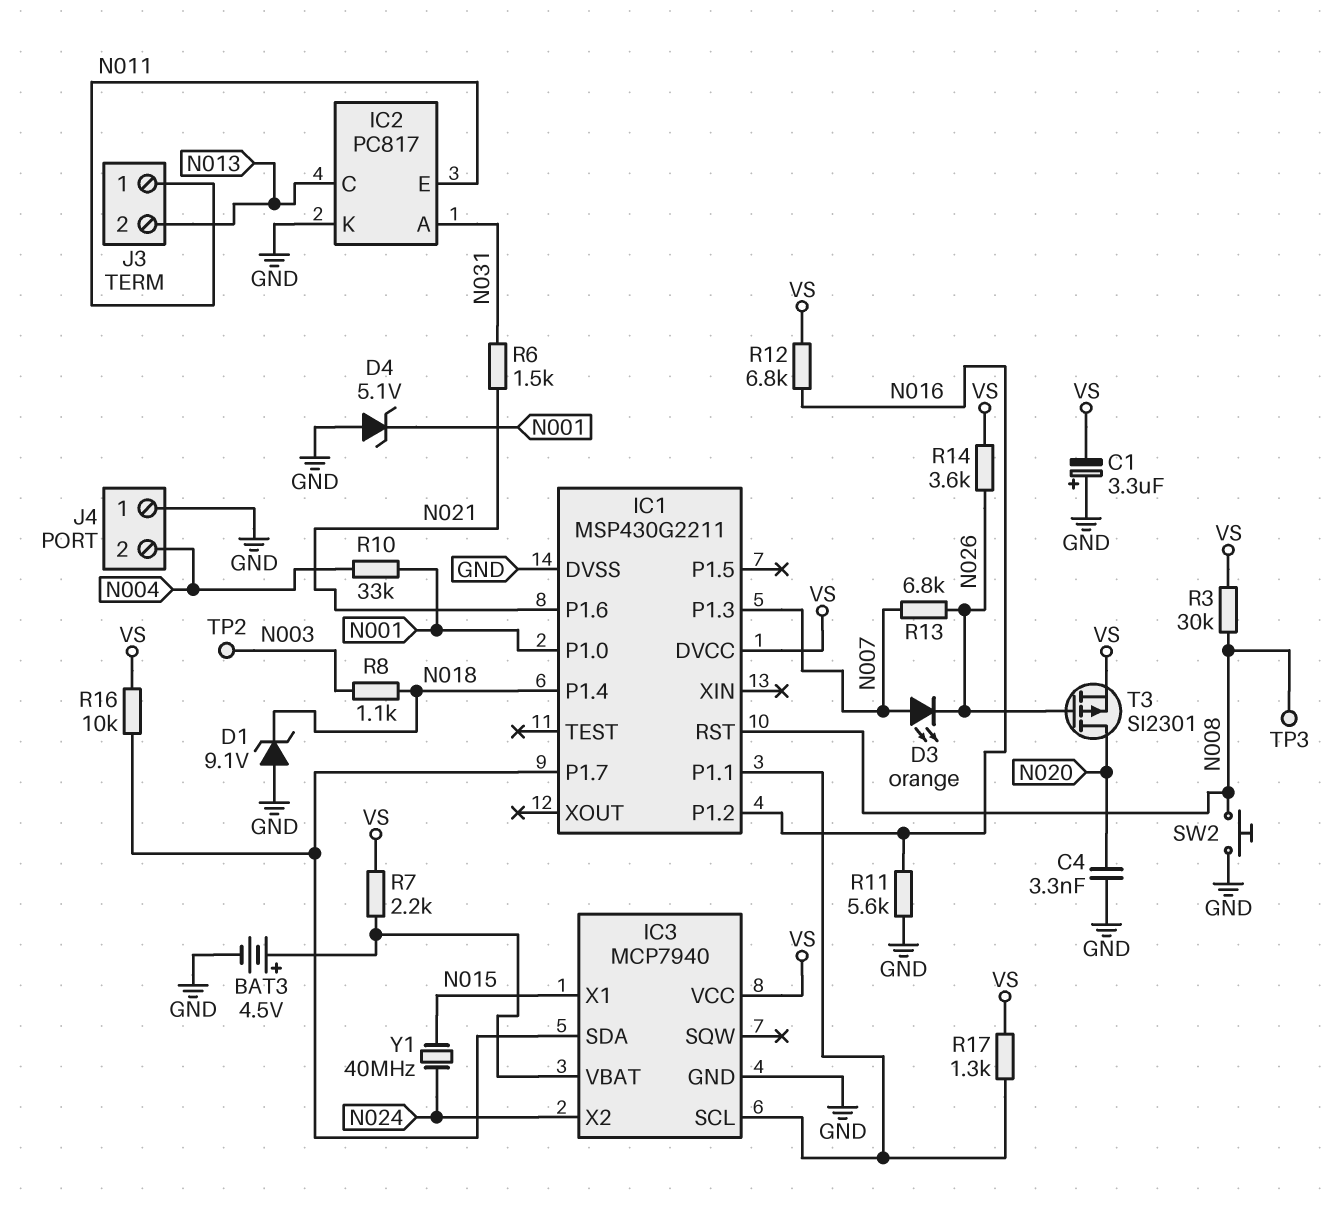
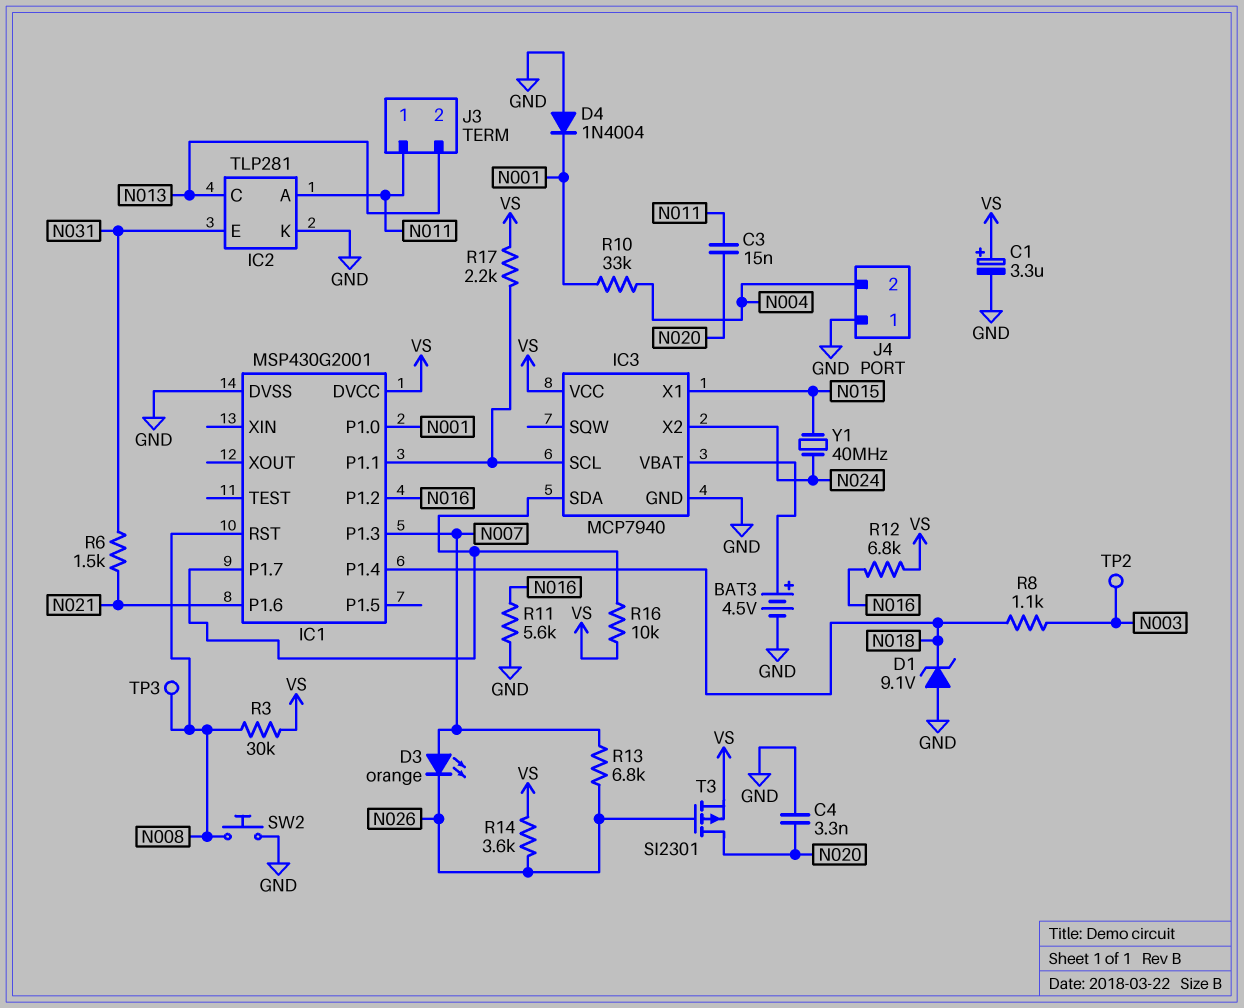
C1: 3.3uF (plus GND, minus VS) -> 3.3uF (plus VS, minus GND)
C3: none -> 15nF (N011, N020)
D4: zener 5.1V (A GND, K N001) -> diode 1N4004 (A GND, K N001)
IC1: MSP430G2211 -> MSP430G2001
IC2: PC817 -> TLP281
IC2 pin A: N031 -> N011
IC2 pin E: N011 -> N031
R7: 2.2k (IC3/VBAT, VS) -> none
R17: 1.3k (IC1/P1.1, VS) -> 2.2k (IC1/P1.1, VS)

